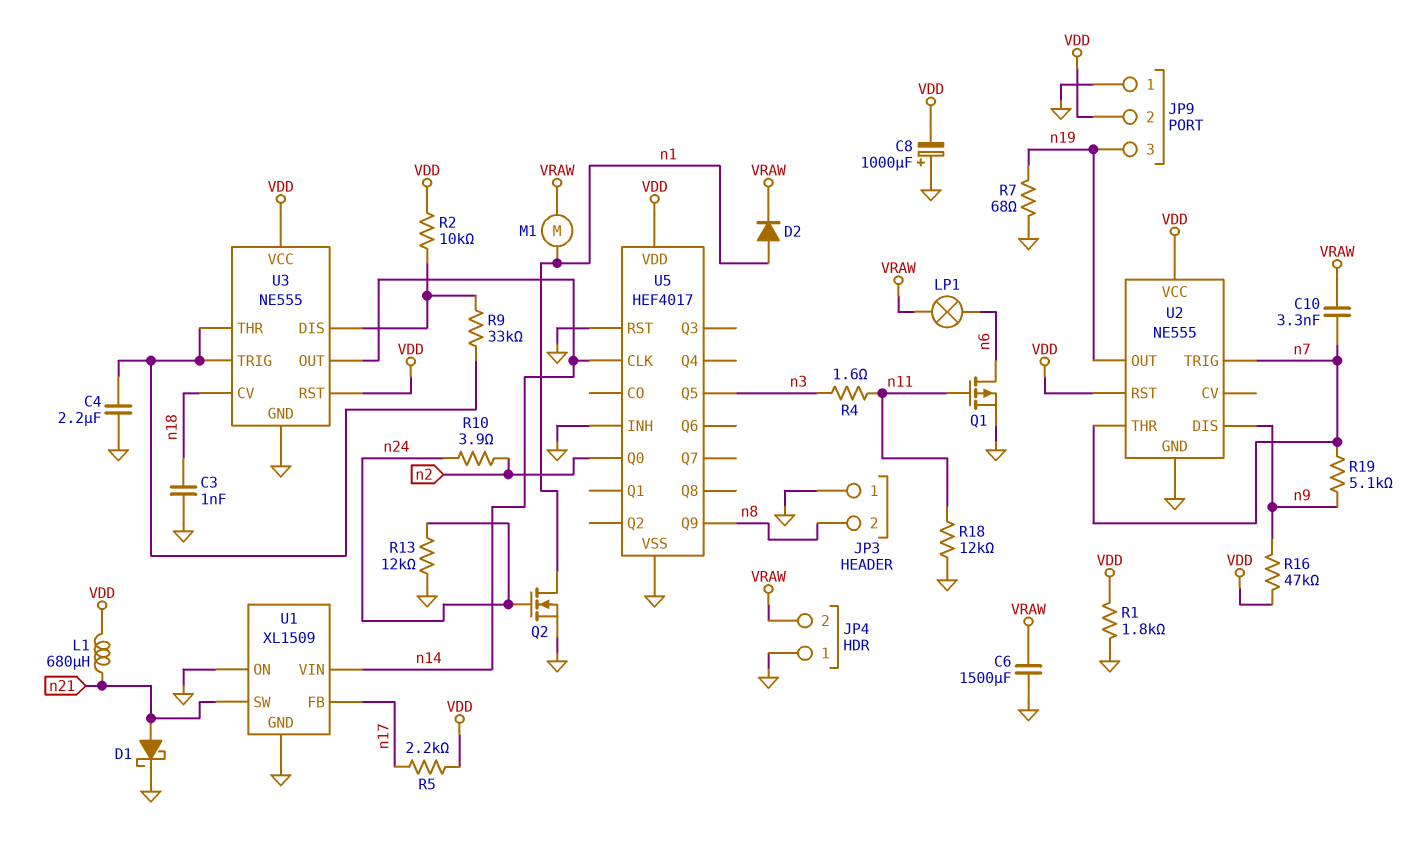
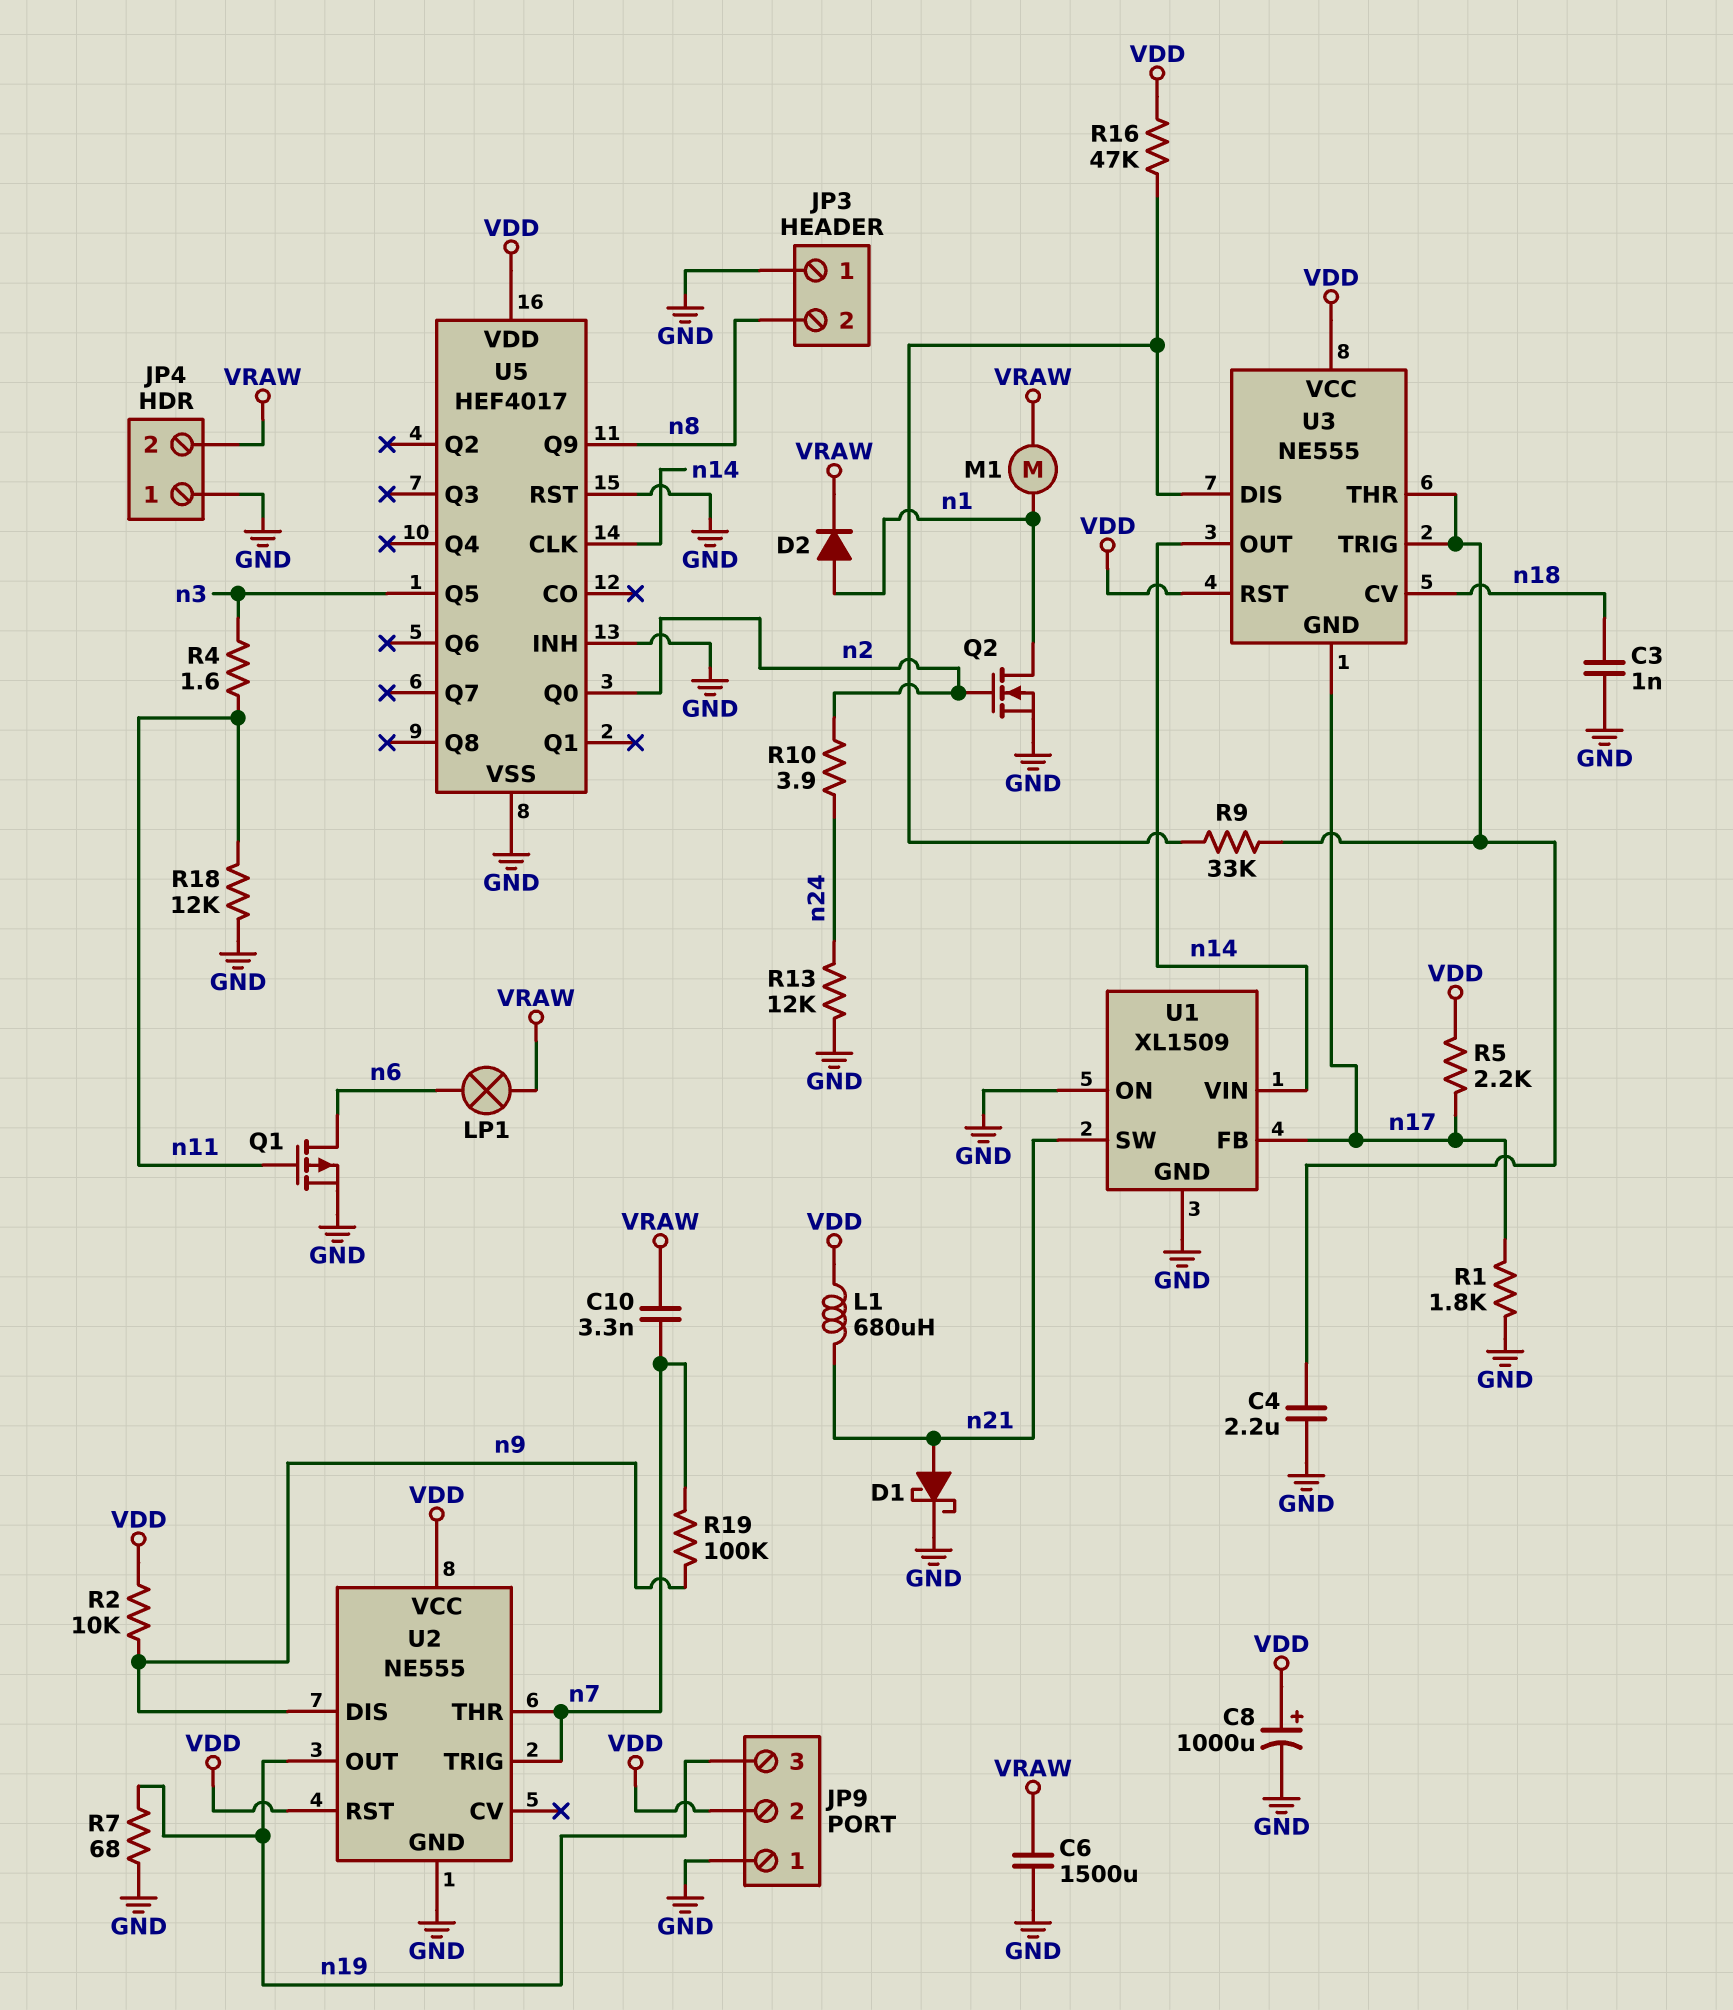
C8: 1000uF (plus GND, minus VDD) -> 1000uF (plus VDD, minus GND)
Q2: NMOS (G n24, D n1, S GND) -> NMOS (G n2, D n1, S GND)
R1: 1.8k (GND, VDD) -> 1.8k (GND, n17)
R2: 10k (U3/DIS, VDD) -> 10k (VDD, n9)
R16: 47k (VDD, n9) -> 47k (U3/DIS, VDD)
R19: 5.1k (n7, n9) -> 100k (n7, n9)
U3 pin GND: GND -> n17

